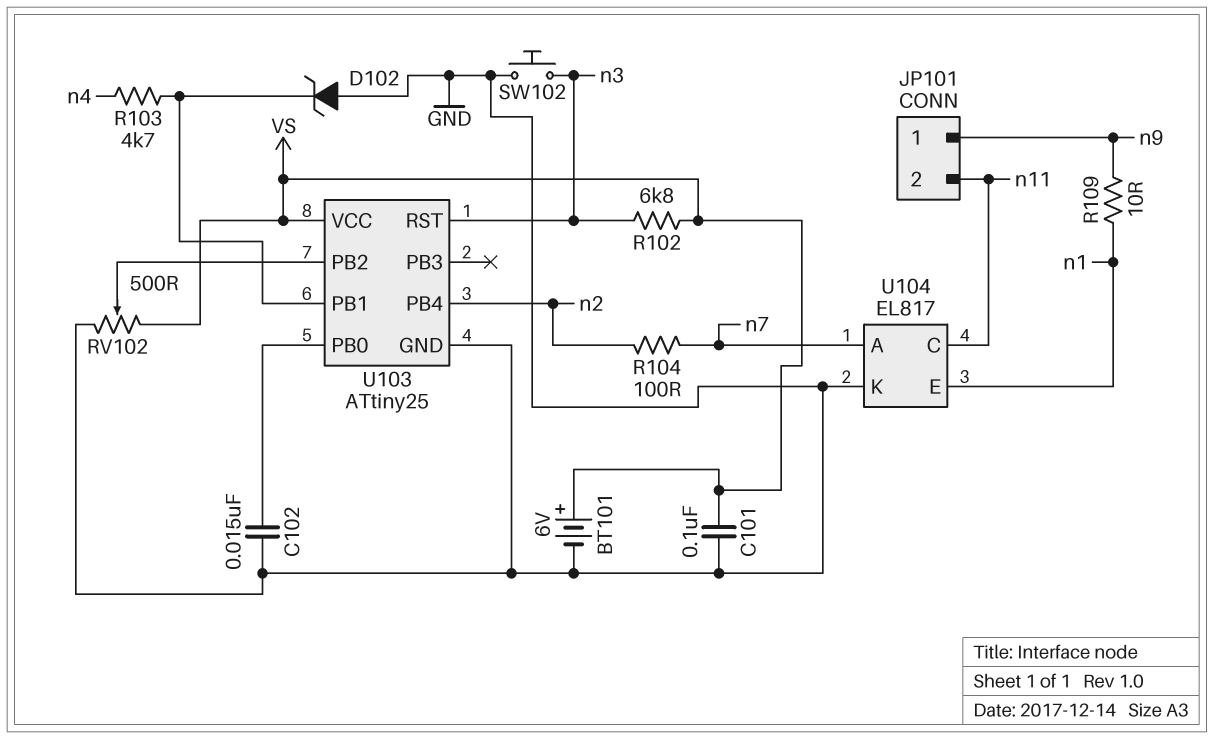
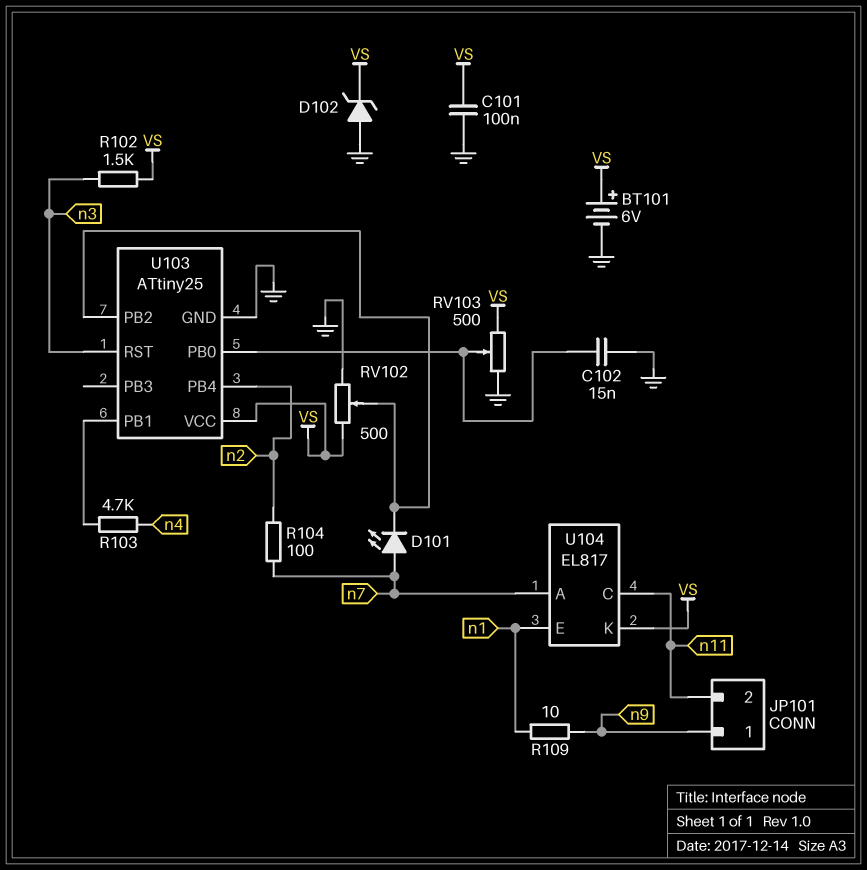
D101: none -> LED (A n7, K U103/PB2)
D102: zener (A GND, K U103/PB1) -> zener (A GND, K VS)
R102: 6.8k (VS, n3) -> 1.5k (VS, n3)
RV103: none -> 500 (GND, VS, wiper U103/PB0)
SW102: button (GND, n3) -> none
U104 pin K: GND -> VS

